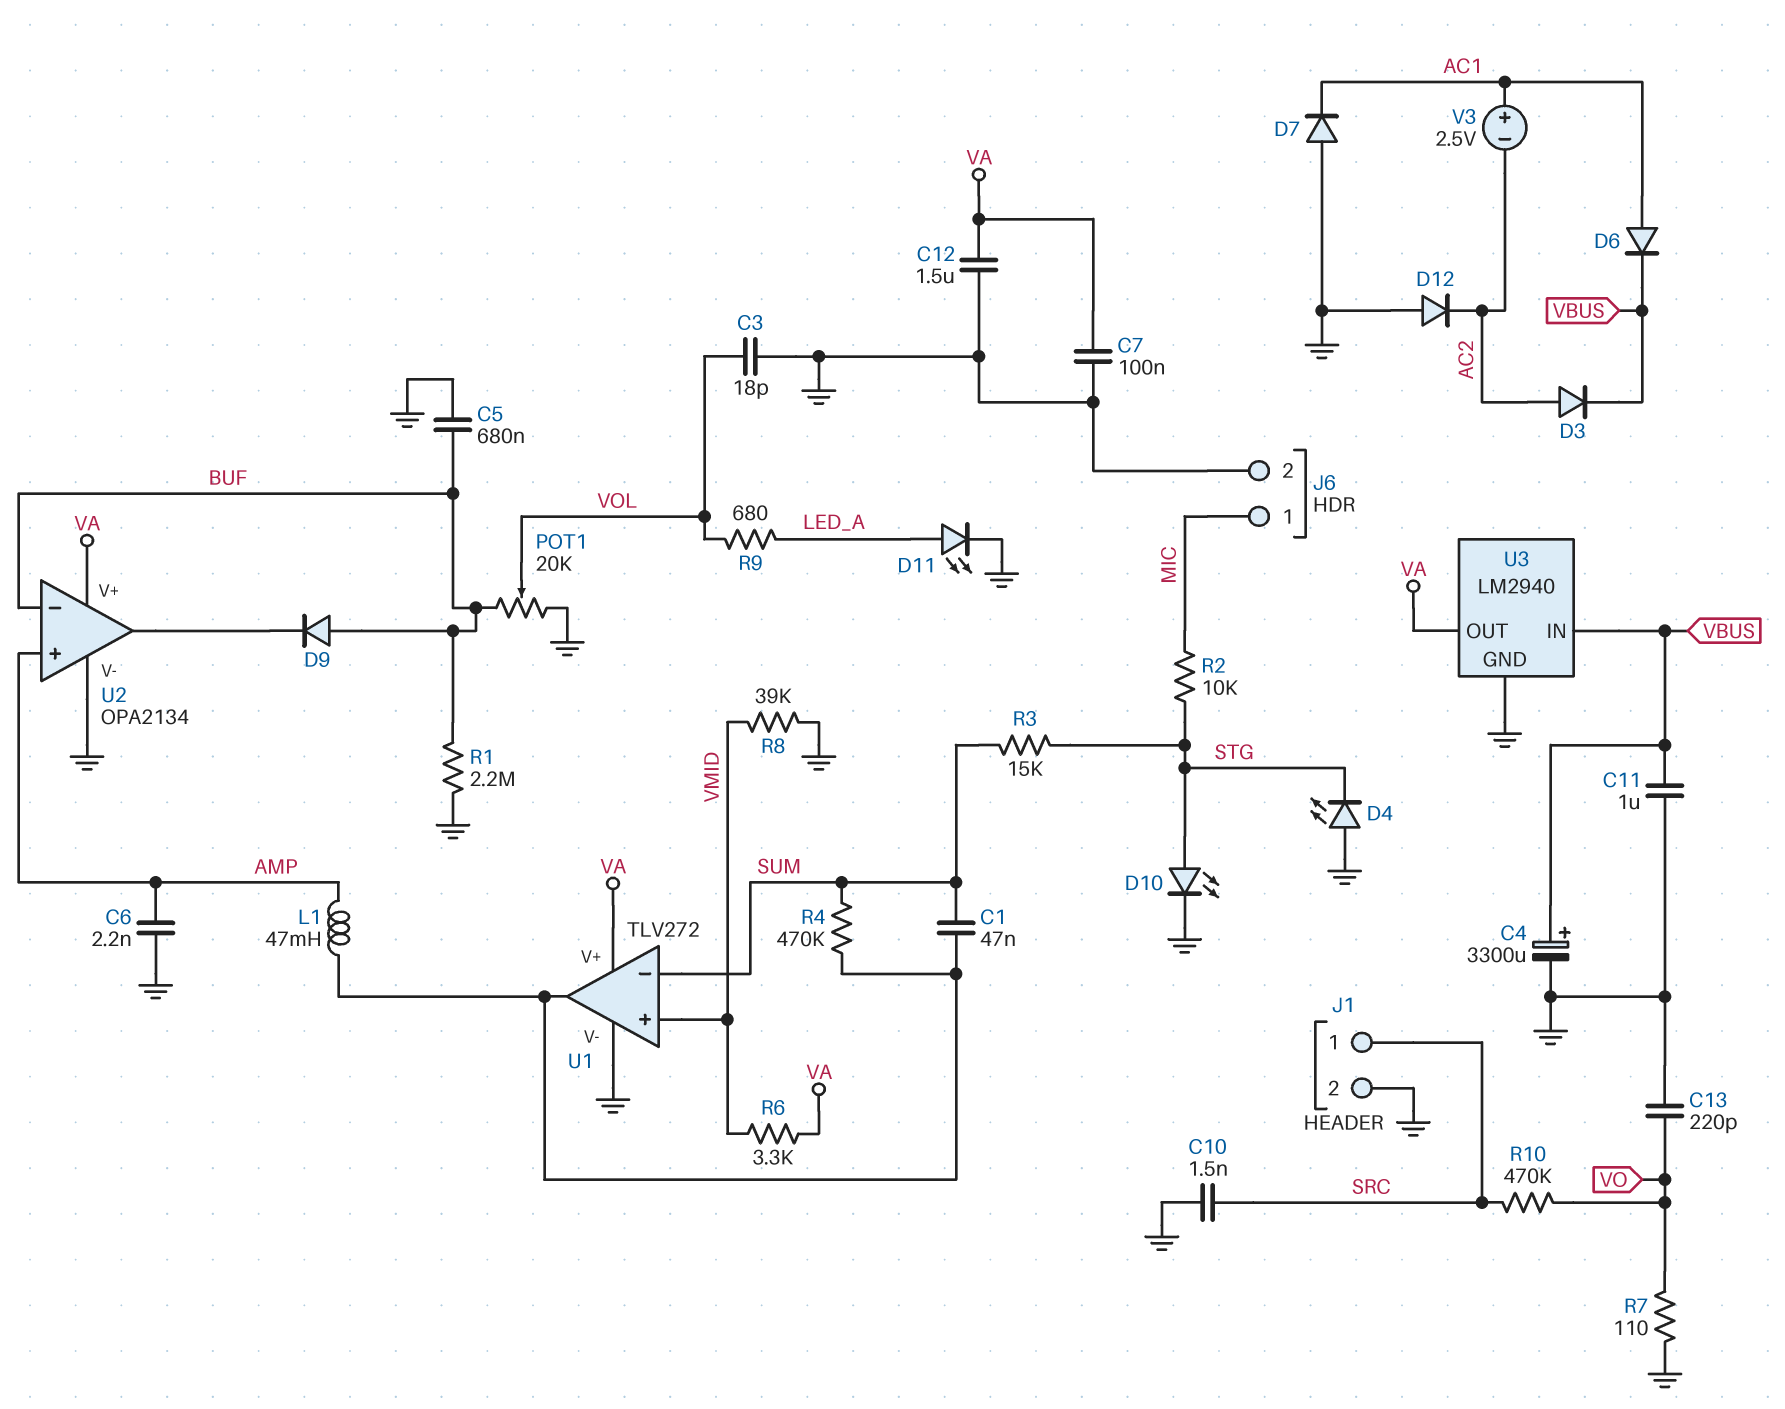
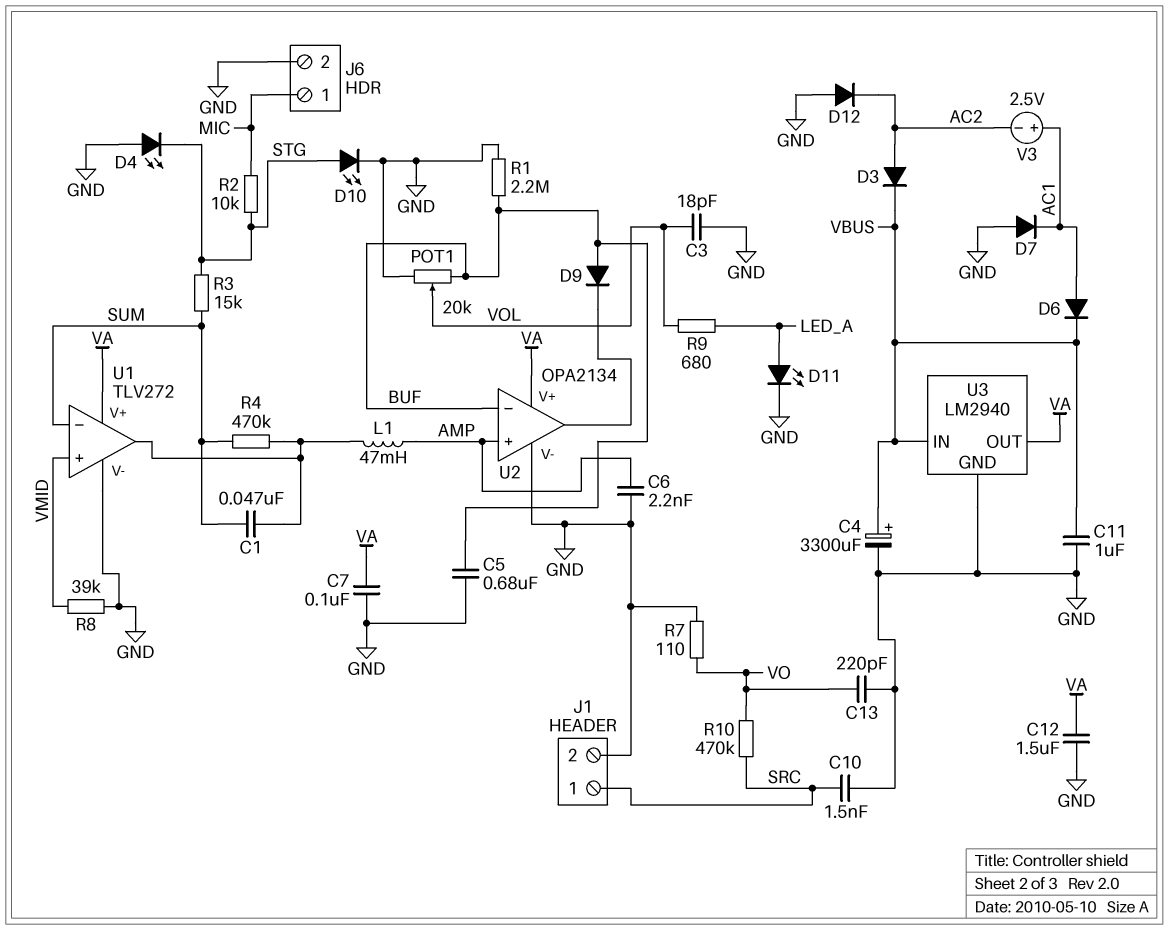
R6: 3.3k (VA, VMID) -> none

